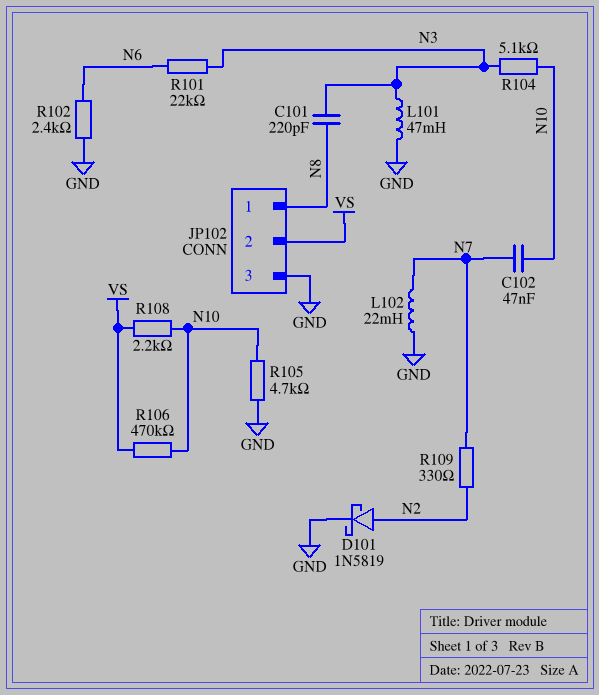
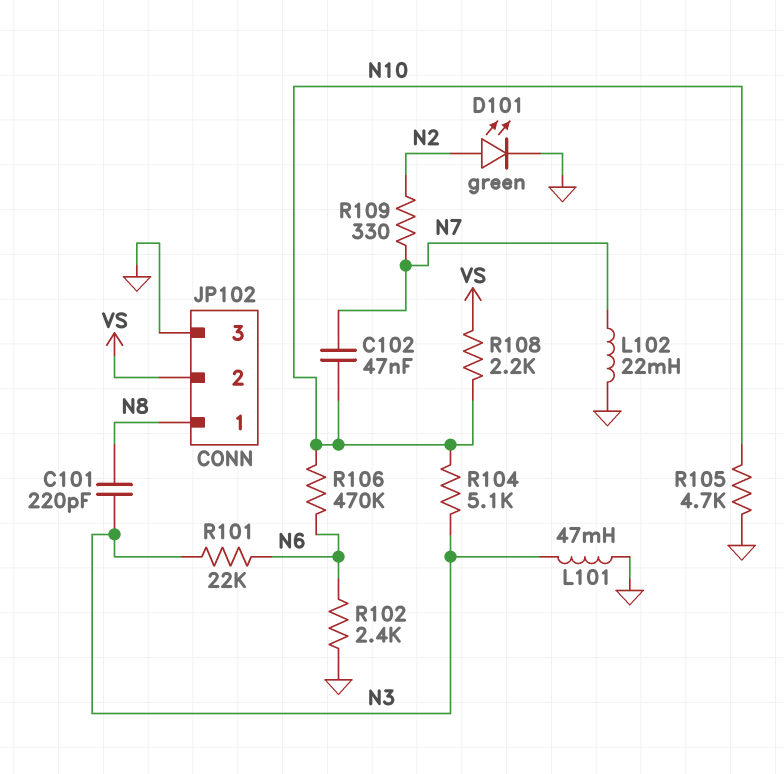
D101: schottky 1N5819 (A N2, K GND) -> LED green (A N2, K GND)
R106: 470k (N10, VS) -> 470k (N6, N10)

